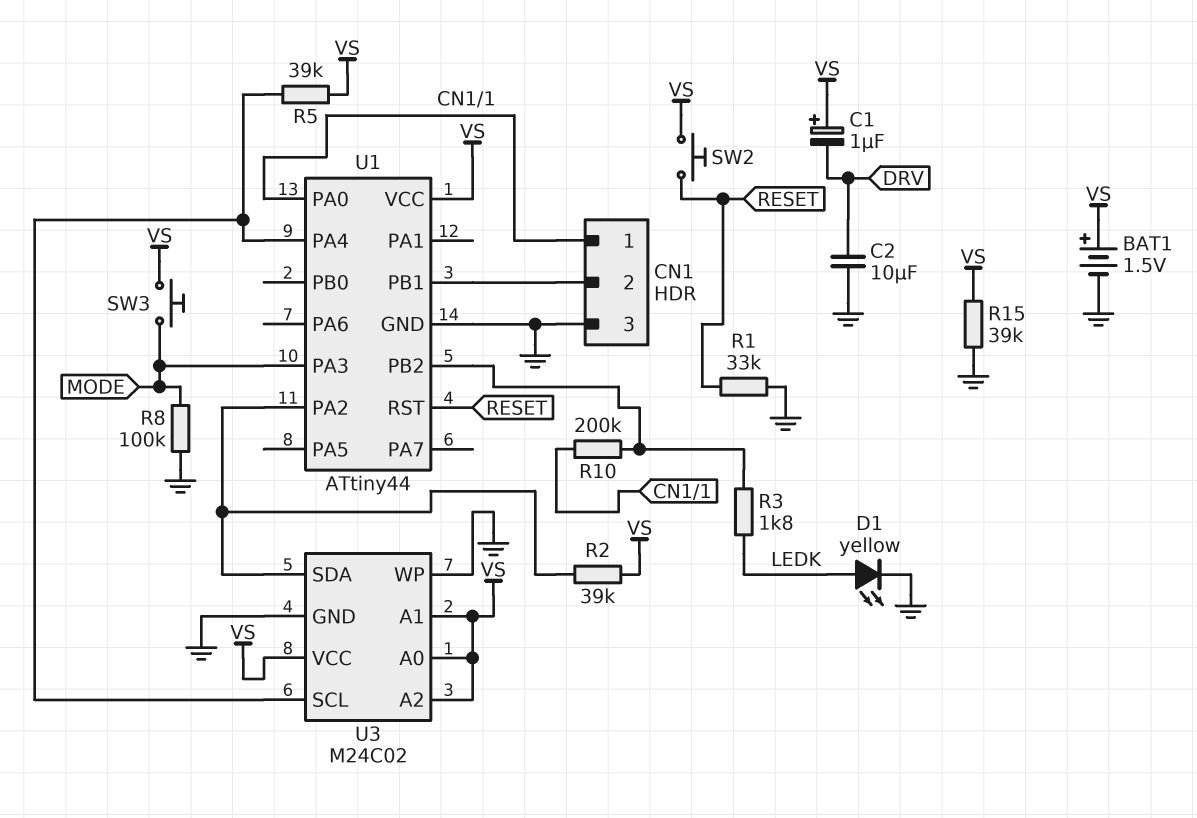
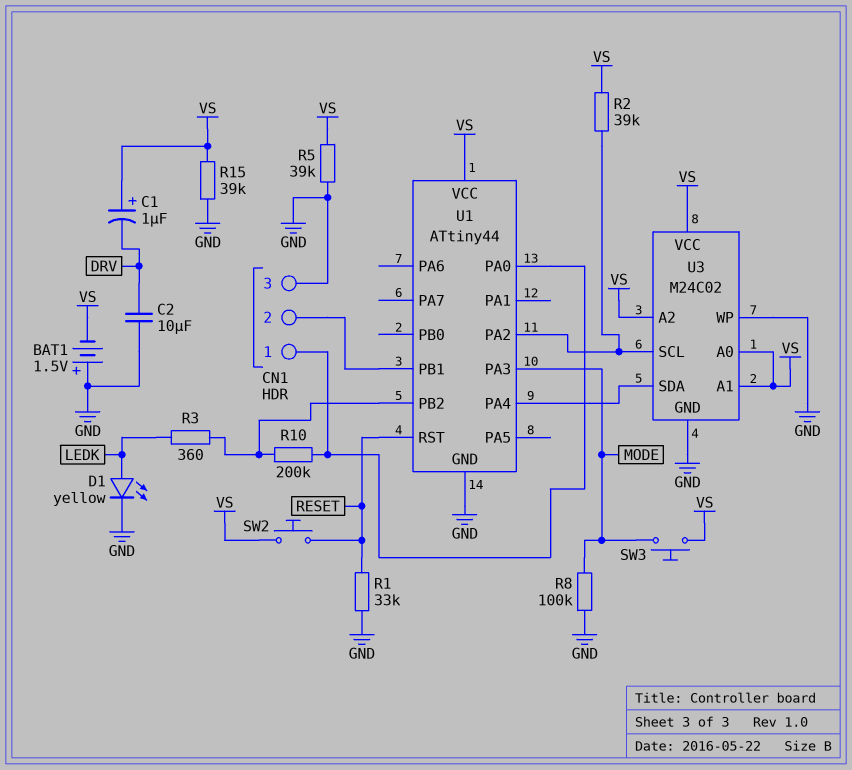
BAT1: 1.5V (plus VS, minus GND) -> 1.5V (plus GND, minus VS)
R3: 1.8k (LEDK, U1/PB2) -> 360 (LEDK, U1/PB2)
R5: 39k (U1/PA4, VS) -> 39k (GND, VS)
U3 pin SCL: U1/PA4 -> U1/PA2
U3 pin SDA: U1/PA2 -> U1/PA4

